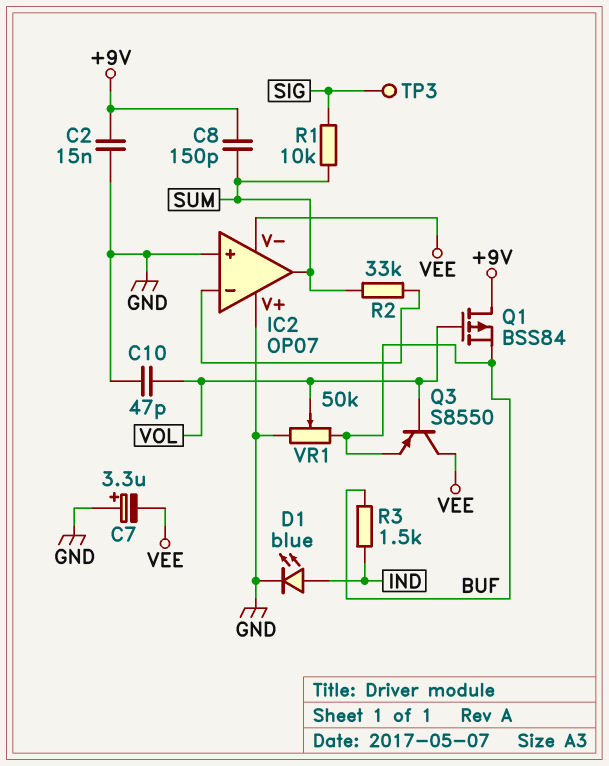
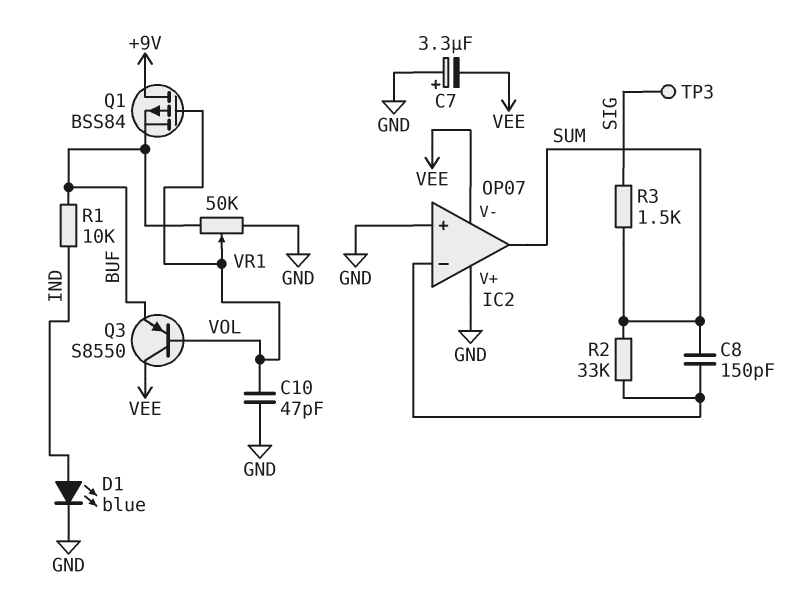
C2: 15nF (+9V, GND) -> none
C8: 150pF (+9V, SUM) -> 150pF (IC2/in-, SUM)
R1: 10k (SIG, SUM) -> 10k (BUF, IND)
R3: 1.5k (BUF, IND) -> 1.5k (SIG, SUM)

